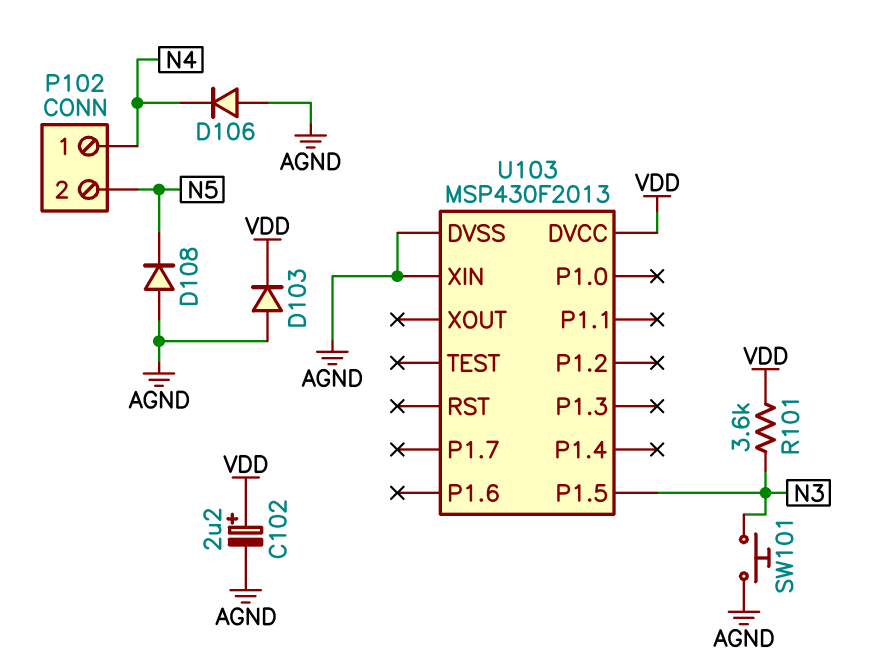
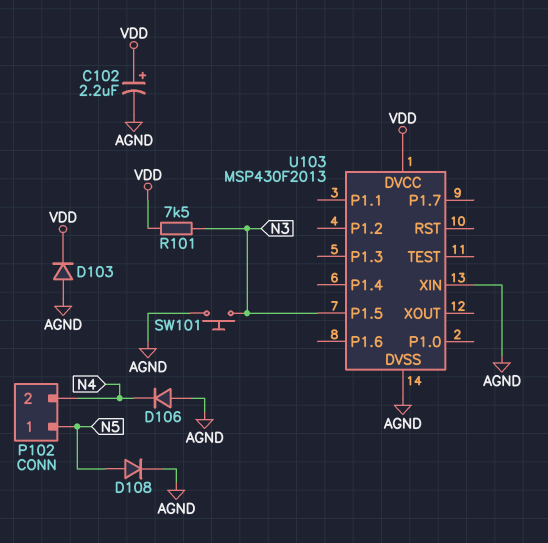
D108: diode (A AGND, K N5) -> diode (A N5, K AGND)
P102 pin 1: N4 -> N5
P102 pin 2: N5 -> N4
R101: 3.6k (N3, VDD) -> 7.5k (N3, VDD)

